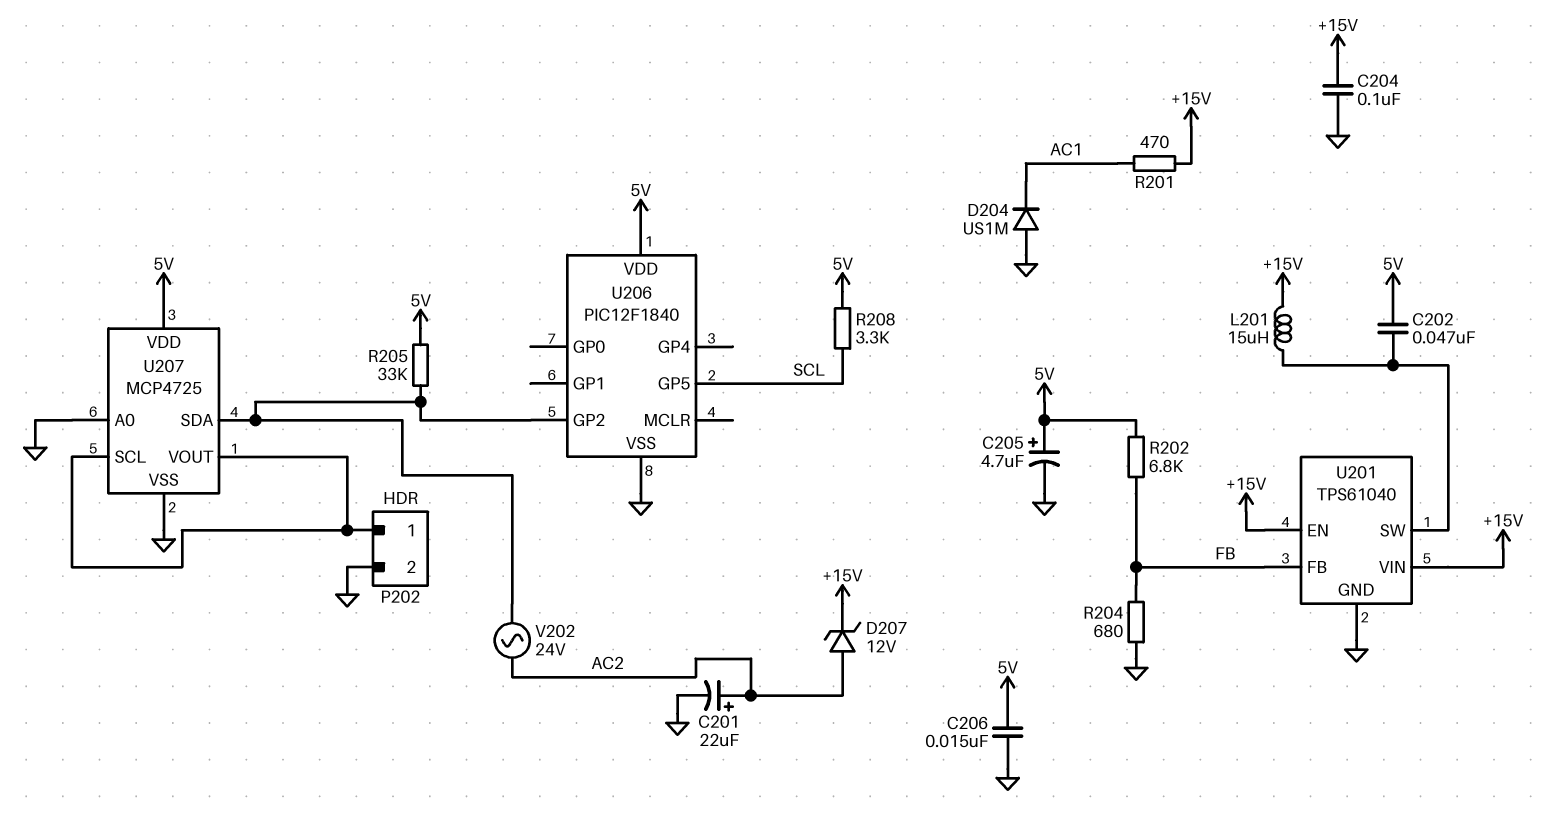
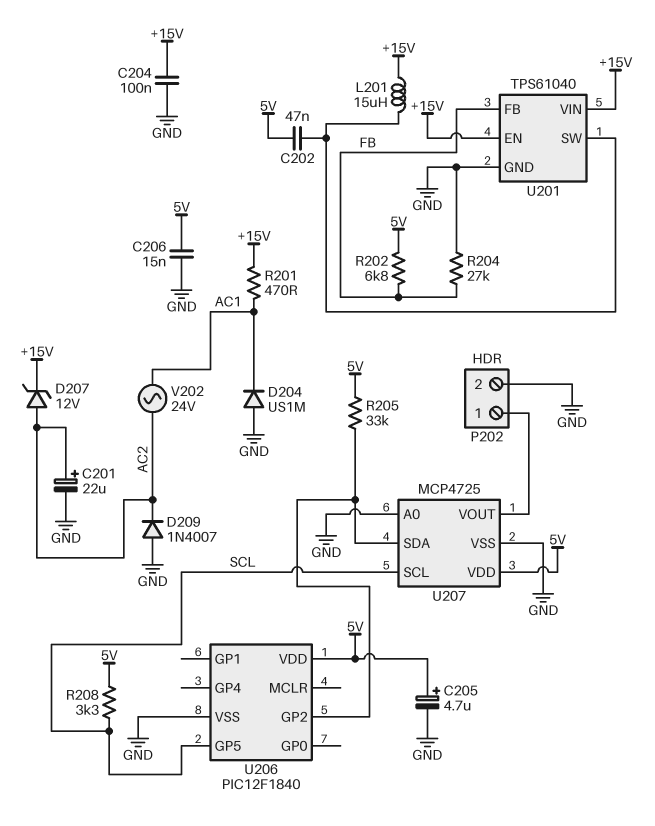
D209: none -> diode 1N4007 (A GND, K AC2)
R204: 680 (FB, GND) -> 27k (FB, GND)
U207 pin SCL: P202/1 -> SCL
V202: AC 24V (AC2, U206/GP2) -> AC 24V (AC1, AC2)

